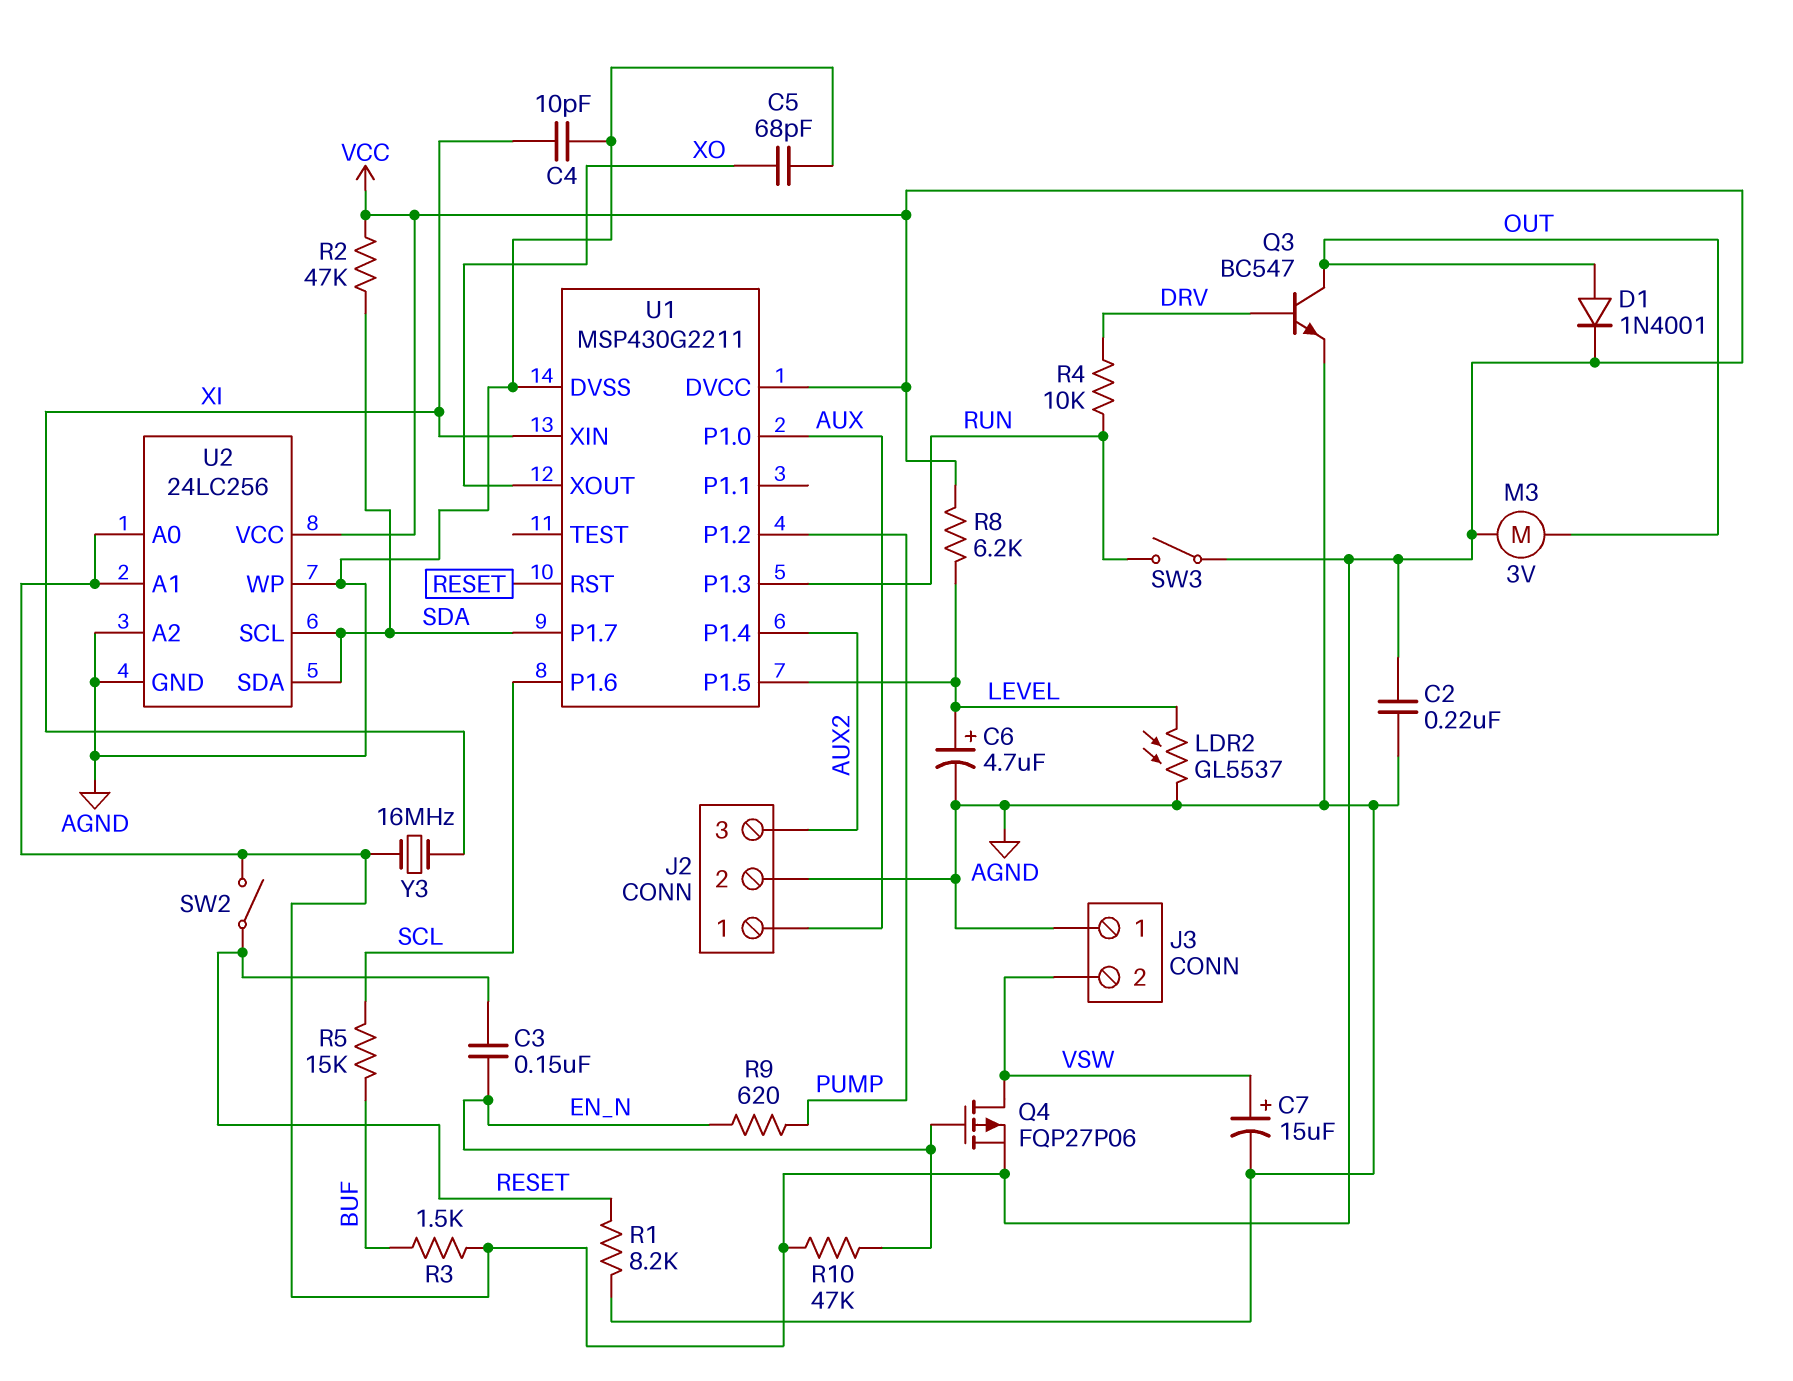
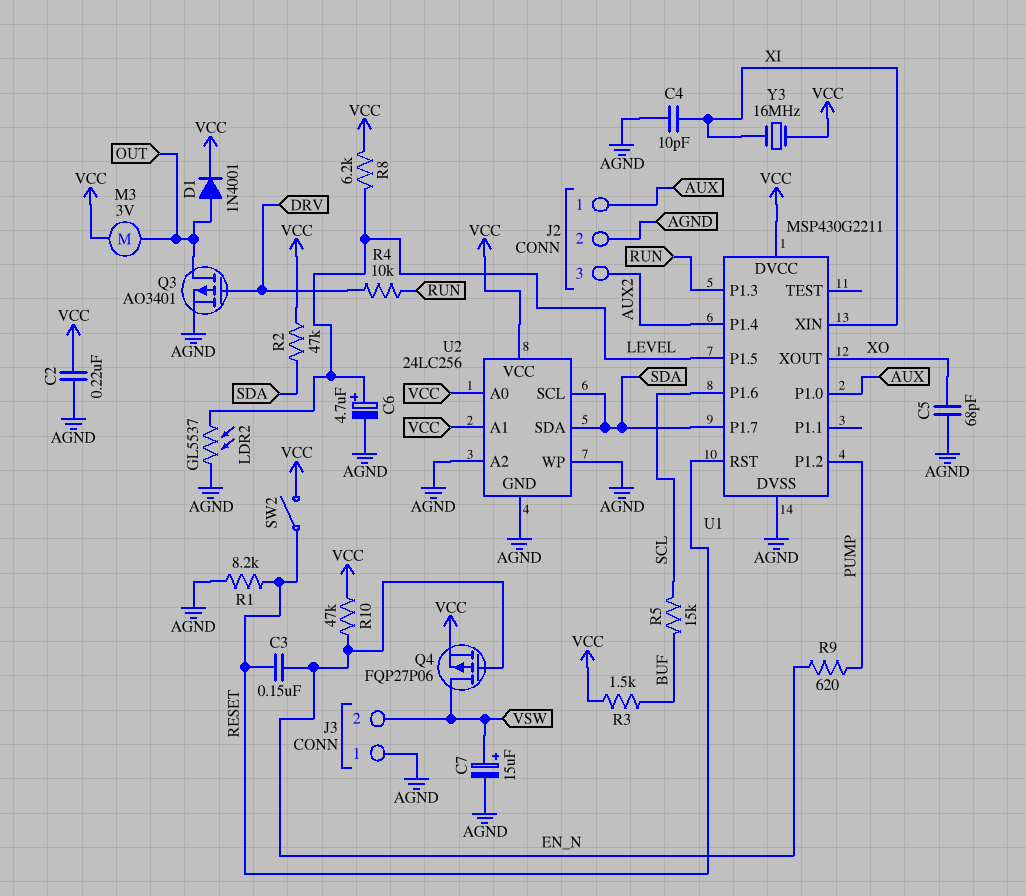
Q3: NPN BC547 (B DRV, C OUT, E AGND) -> PMOS AO3401 (G DRV, D OUT, S AGND)
SW3: switch (RUN, VCC) -> none

